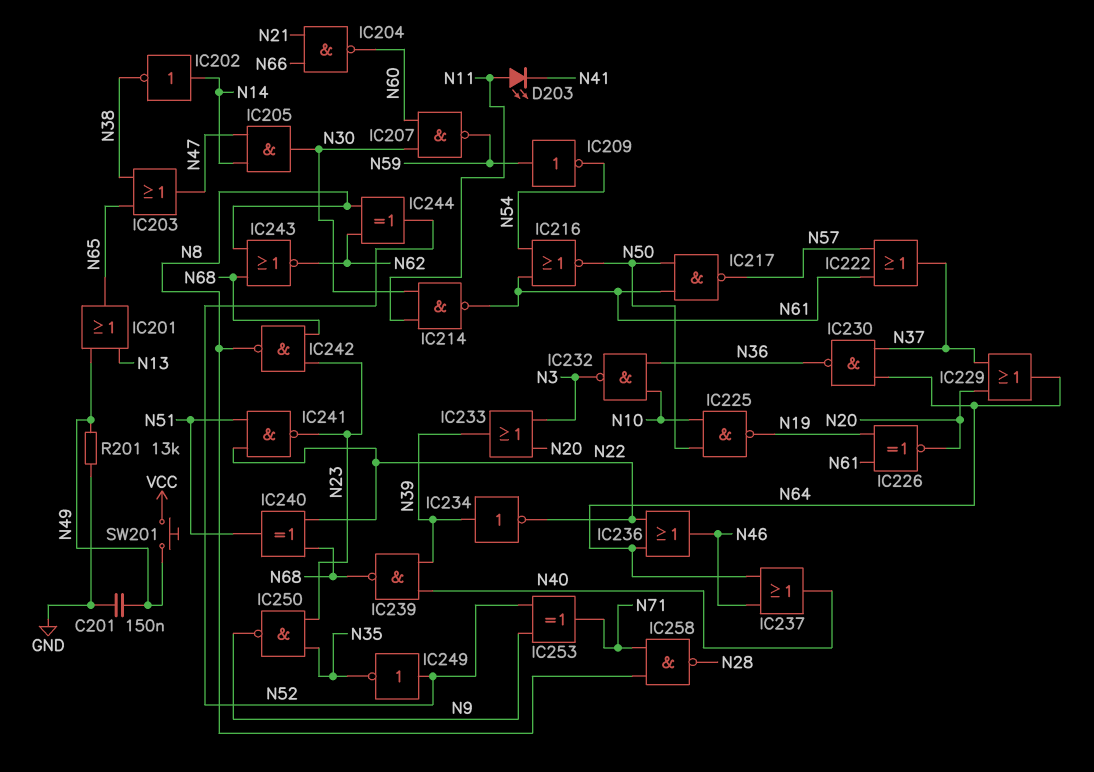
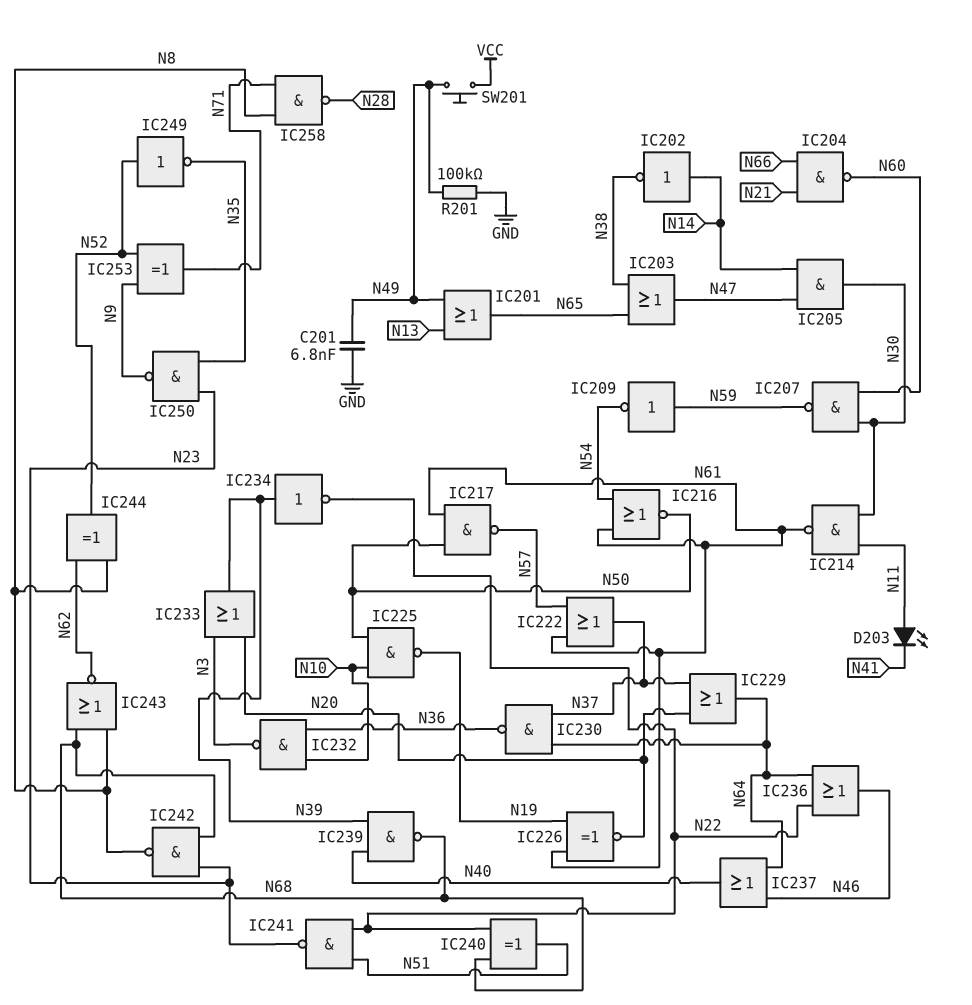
C201: 150nF (GND, N49) -> 6.8nF (GND, N49)
R201: 13k (GND, N49) -> 100k (GND, N49)

